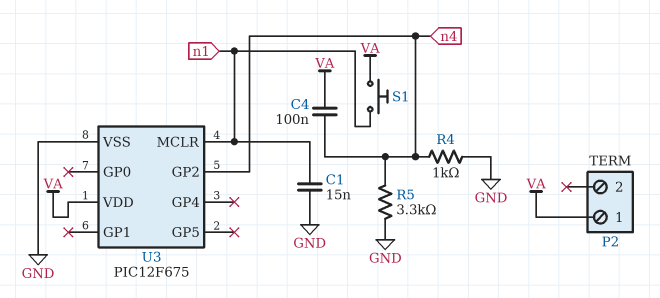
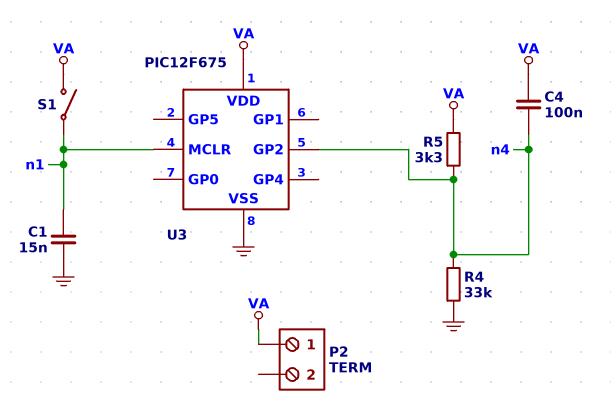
R4: 1k (GND, n4) -> 33k (GND, n4)
R5: 3.3k (GND, n4) -> 3.3k (VA, n4)
S1: button (VA, n1) -> switch (VA, n1)

